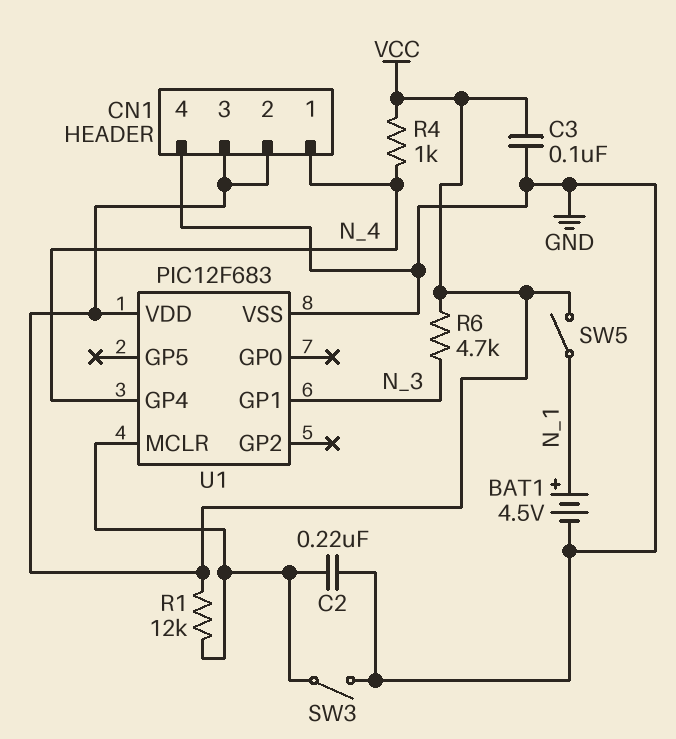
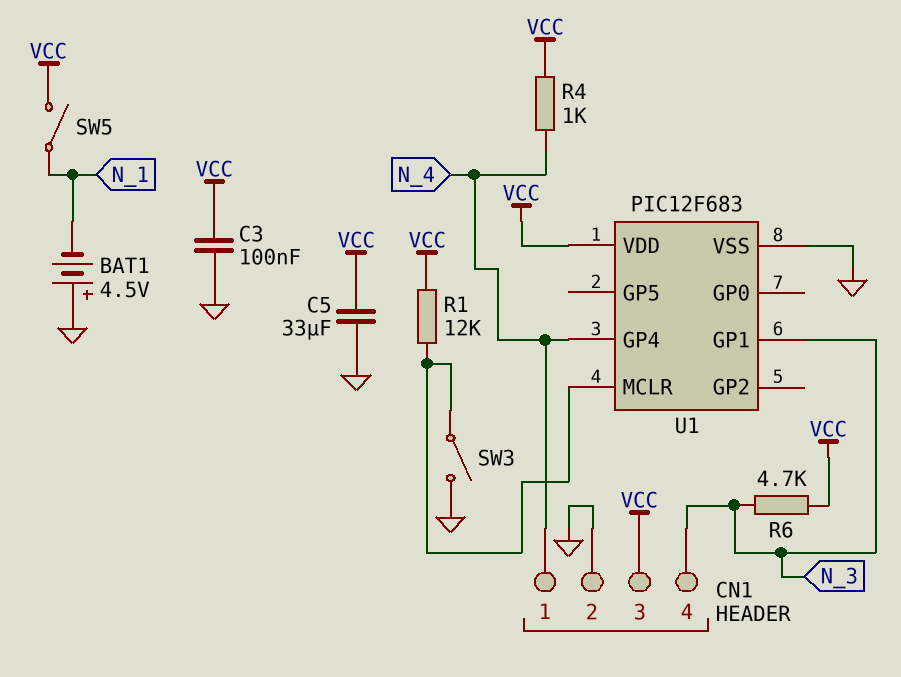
BAT1: 4.5V (plus N_1, minus GND) -> 4.5V (plus GND, minus N_1)
C2: 220nF (GND, U1/MCLR) -> none
C5: none -> 33uF (GND, VCC)
CN1 pin 2: VCC -> GND
CN1 pin 4: GND -> N_3

